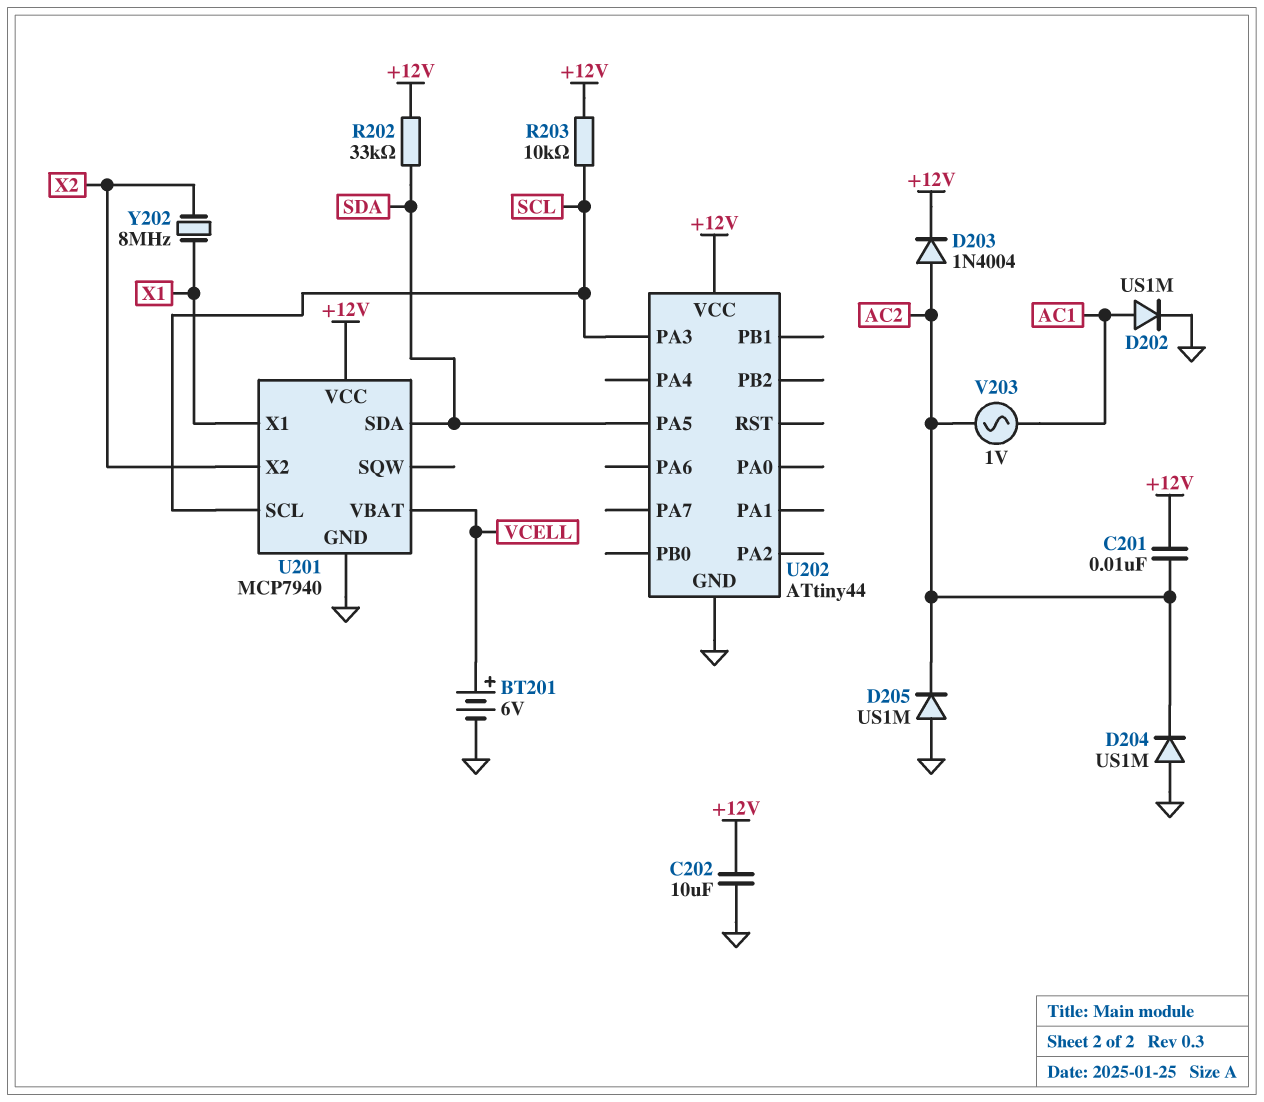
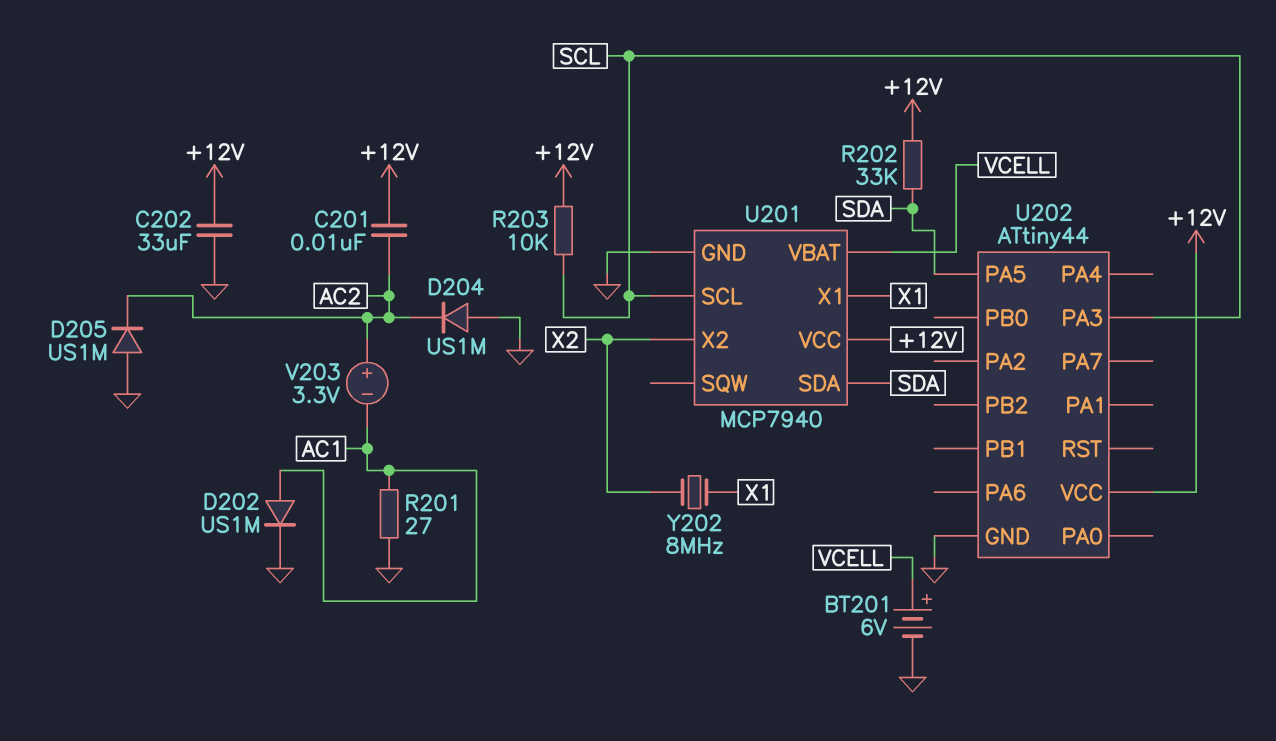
C202: 10uF (+12V, GND) -> 33uF (+12V, GND)
D203: diode 1N4004 (A AC2, K +12V) -> none
R201: none -> 27 (AC1, GND)
V203: AC 1V (AC1, AC2) -> 3.3V (plus AC2, minus AC1)

